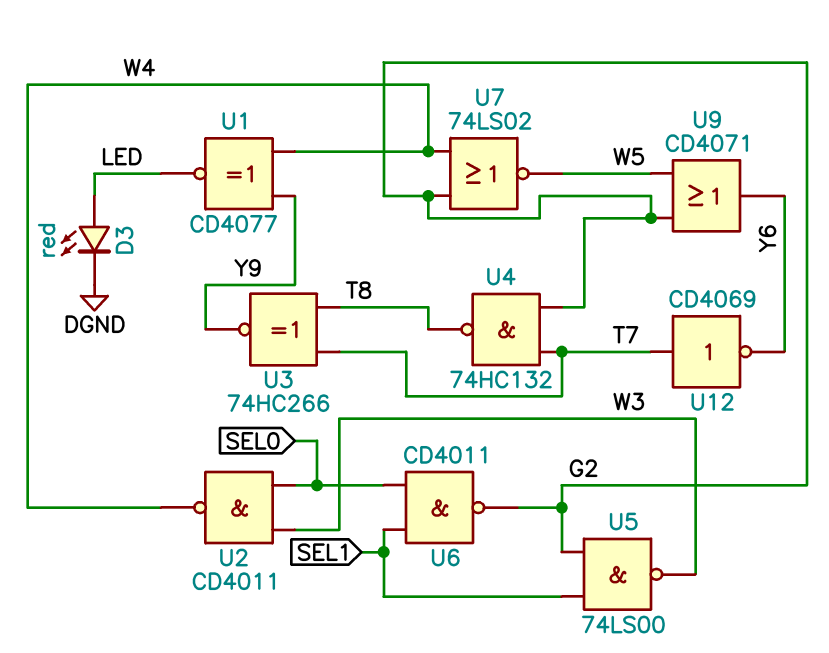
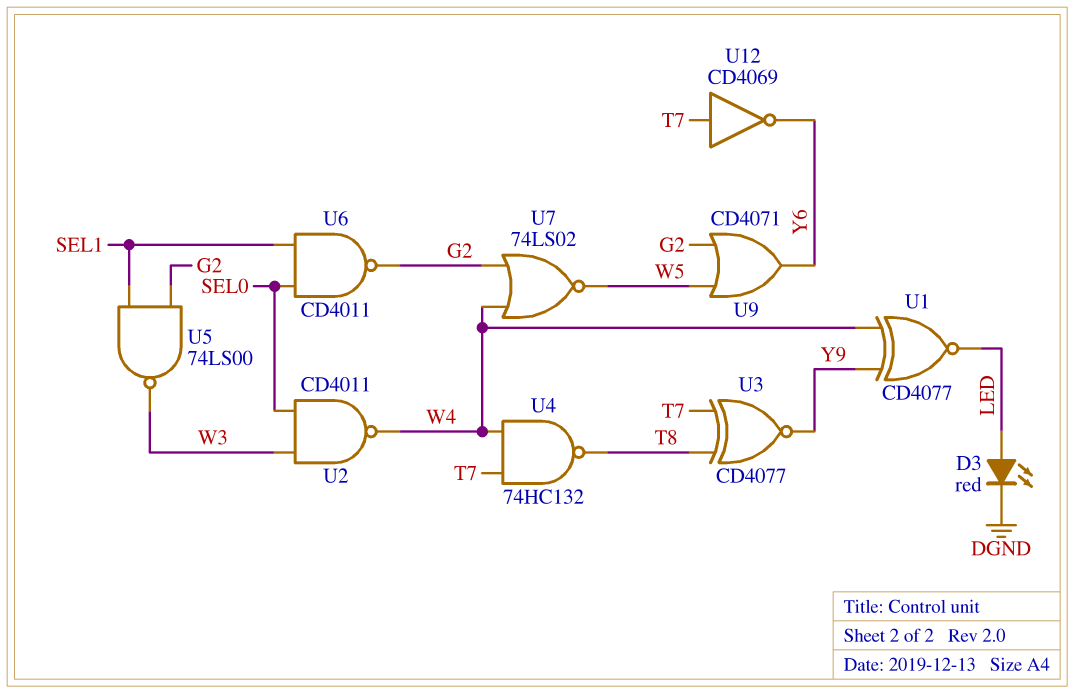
U3: XNOR 74HC266 (in T7, in T8, out Y9) -> XNOR CD4077 (in T7, in T8, out Y9)
U4: NAND 74HC132 (in G2, in T7, out T8) -> NAND 74HC132 (in T7, in W4, out T8)

